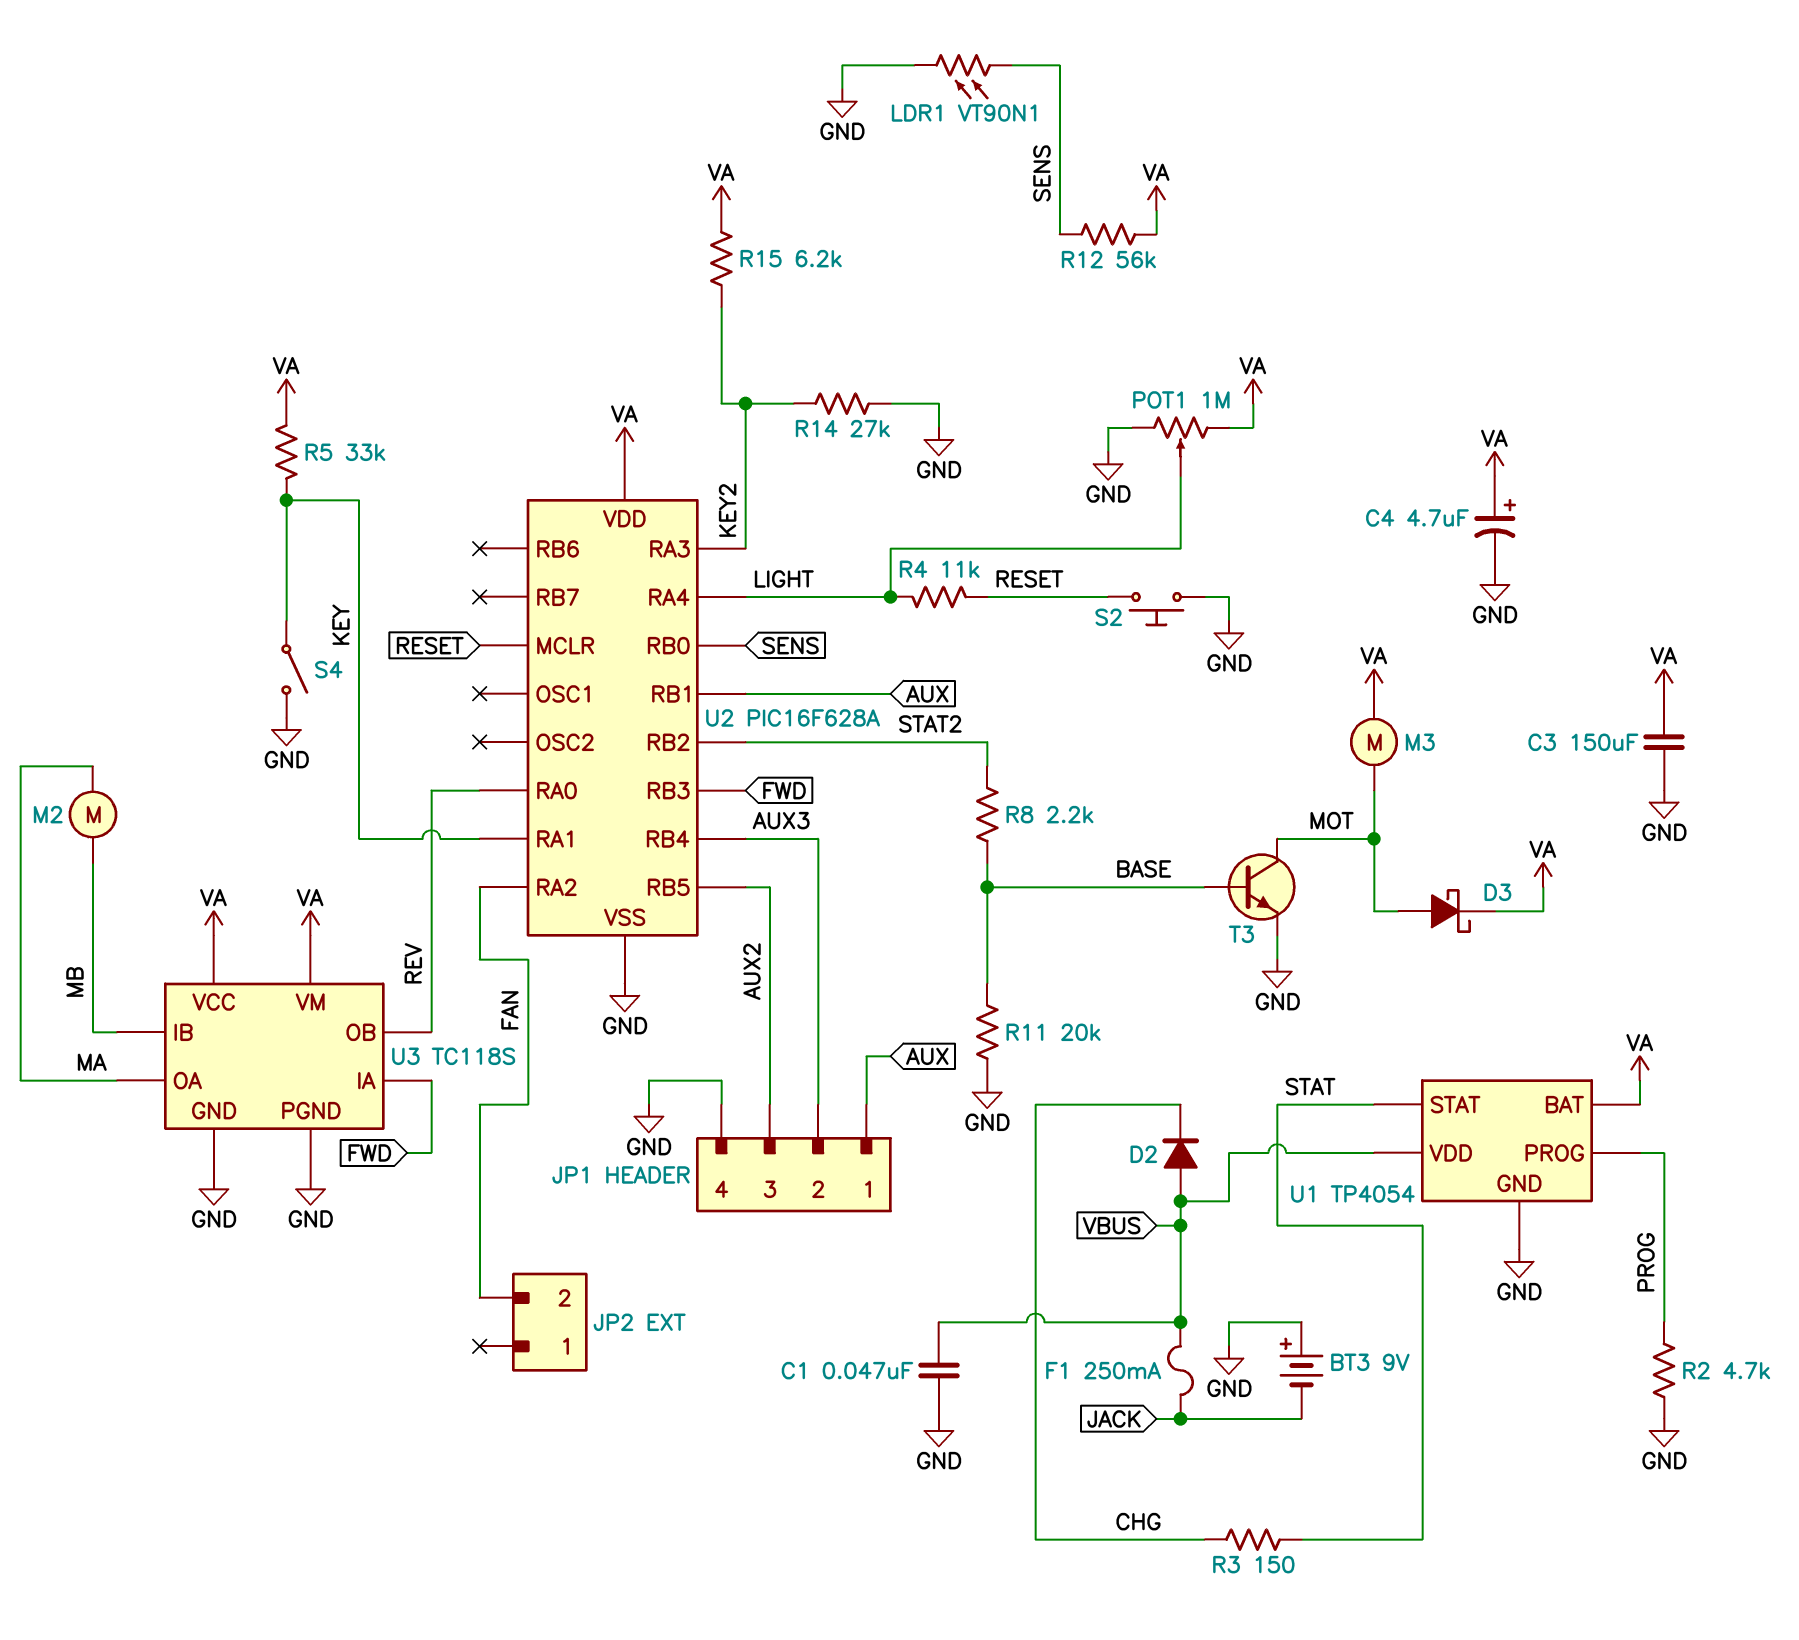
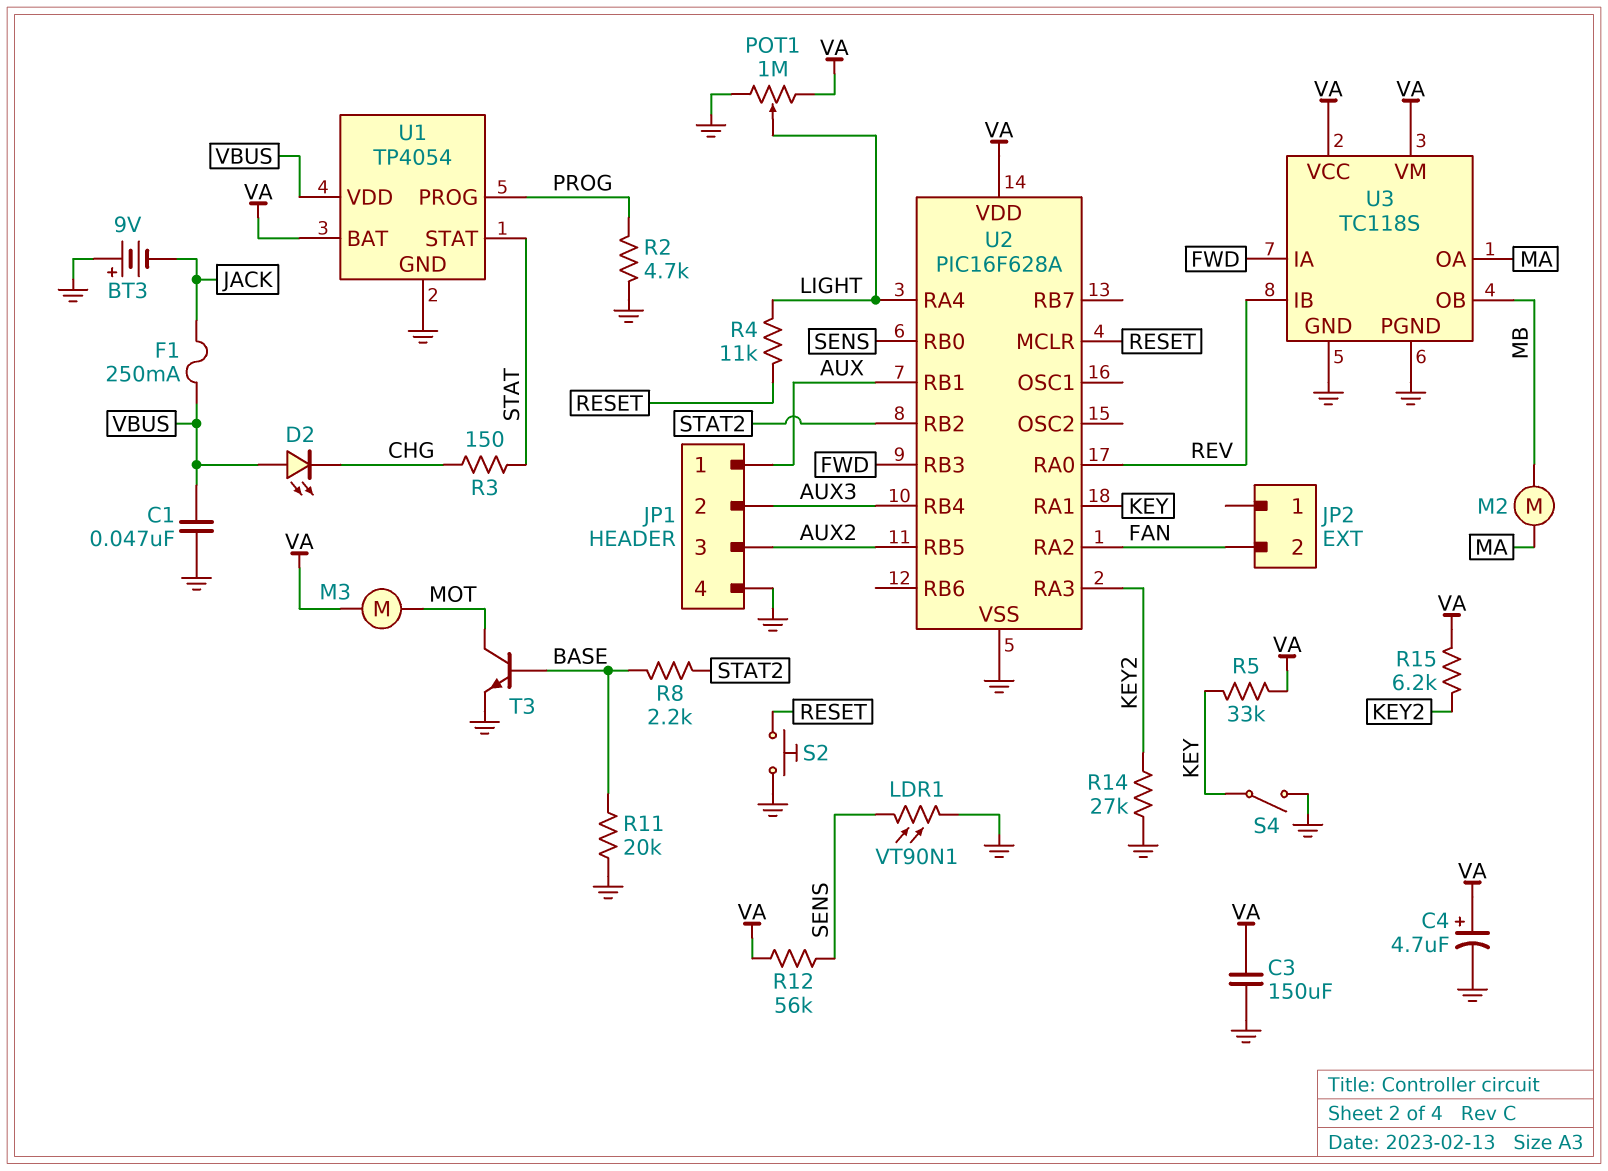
D2: diode (A VBUS, K CHG) -> LED (A VBUS, K CHG)
D3: schottky (A MOT, K VA) -> none
U3 pin IB: MB -> REV
U3 pin OB: REV -> MB

